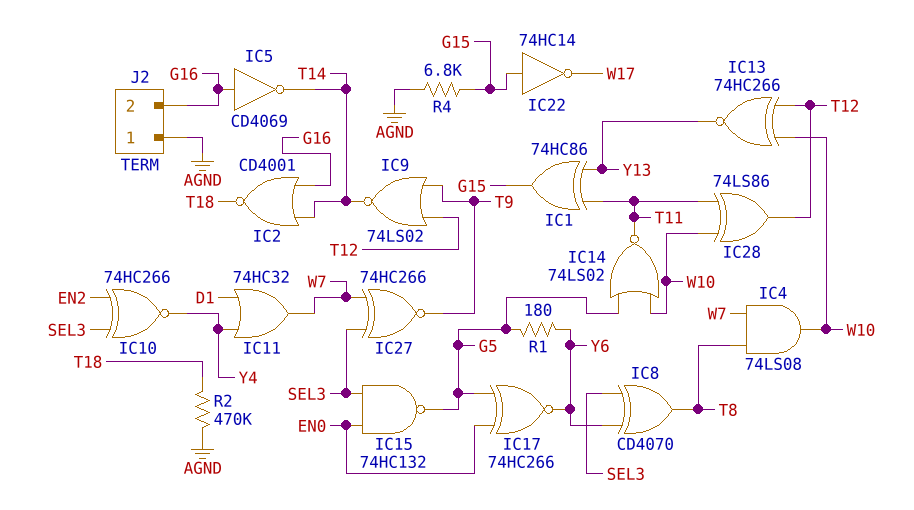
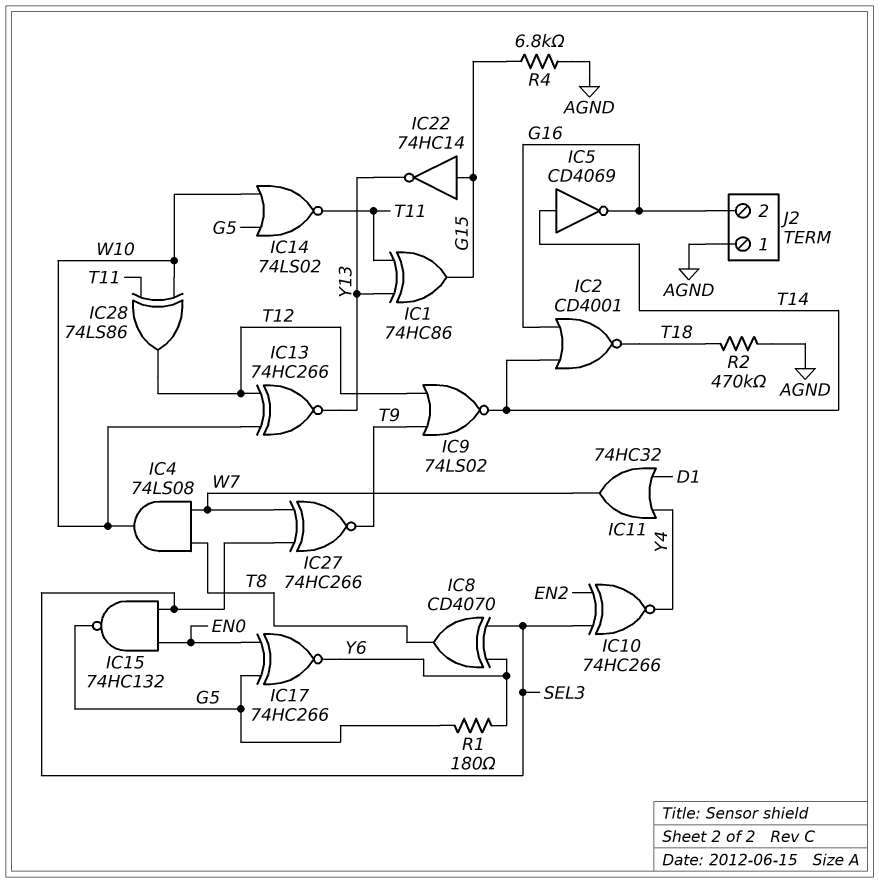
IC5: NOT CD4069 (in G16, out T14) -> NOT CD4069 (in T14, out G16)
IC22: NOT 74HC14 (in G15, out W17) -> NOT 74HC14 (in G15, out Y13)

